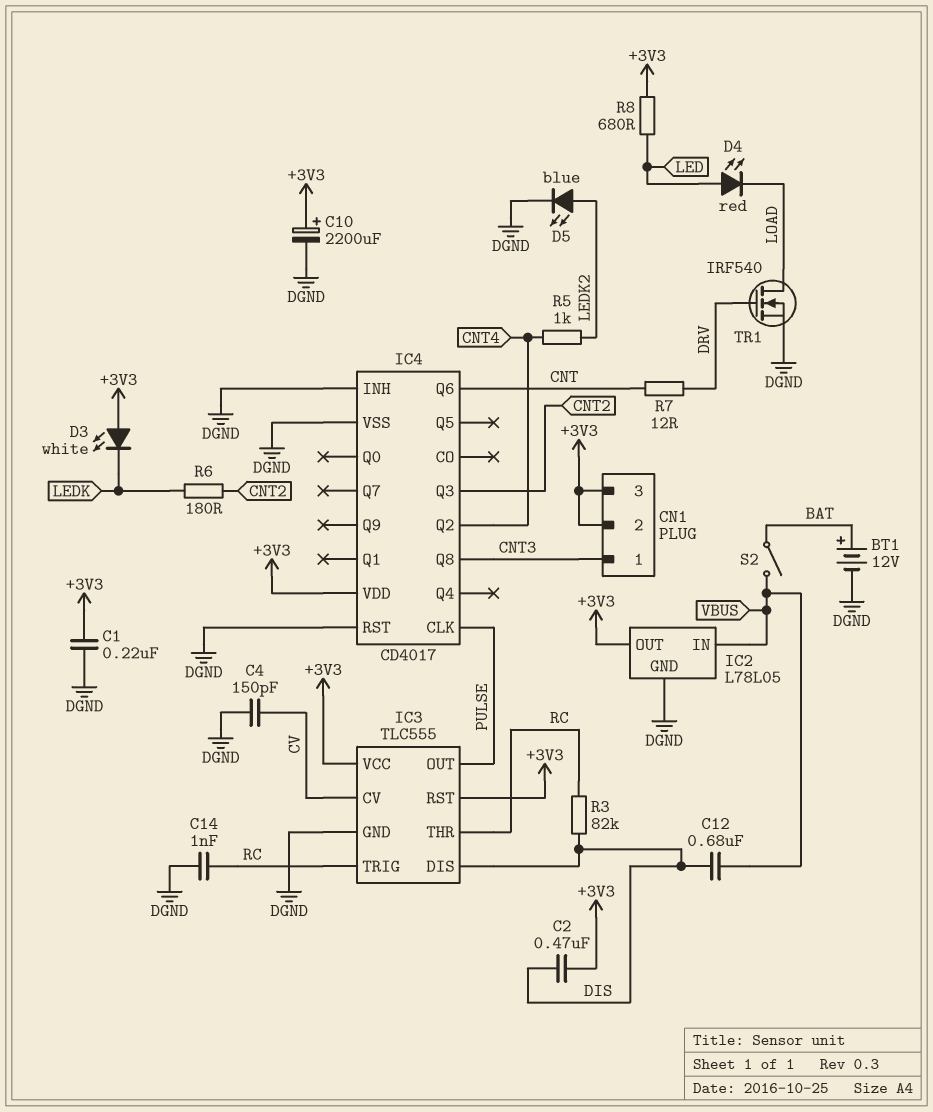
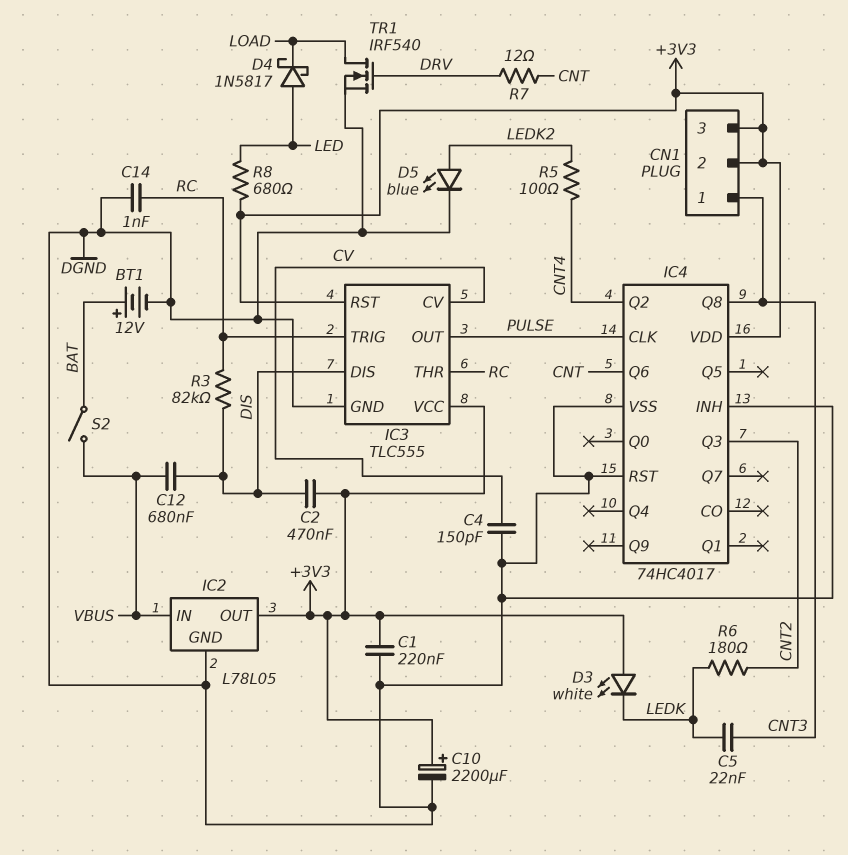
C5: none -> 22nF (CNT3, LEDK)
D4: LED red (A LED, K LOAD) -> schottky 1N5817 (A LED, K LOAD)
IC4: CD4017 -> 74HC4017
R5: 1k (CNT4, LEDK2) -> 100 (CNT4, LEDK2)

